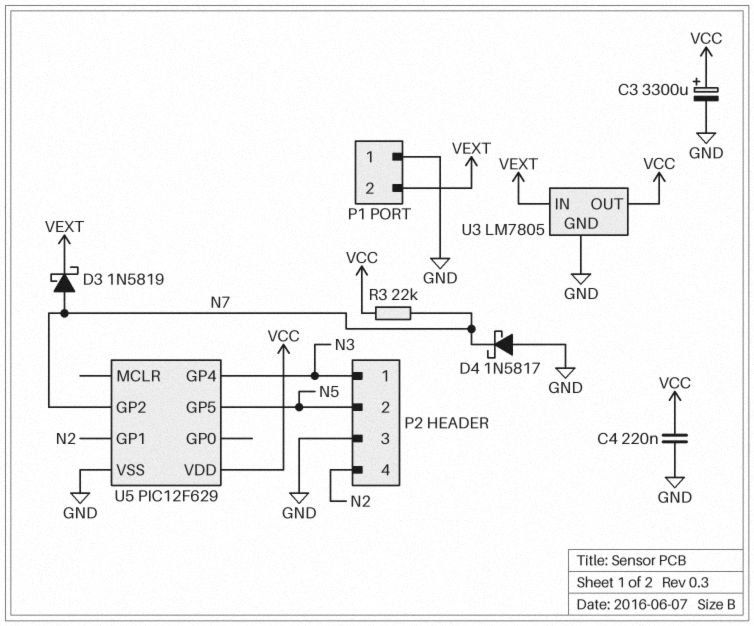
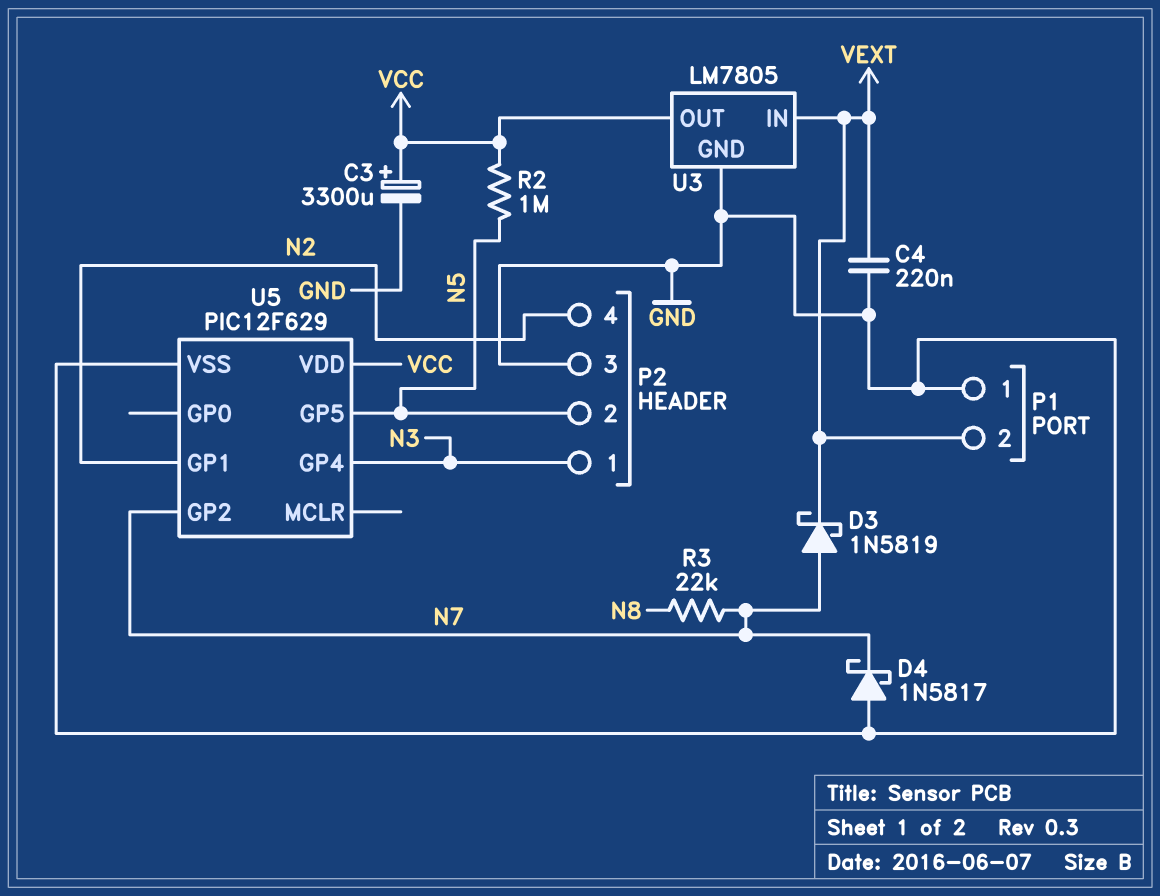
C4: 220nF (GND, VCC) -> 220nF (GND, VEXT)
R2: none -> 1M (N5, VCC)
R3: 22k (N7, VCC) -> 22k (N7, N8)

